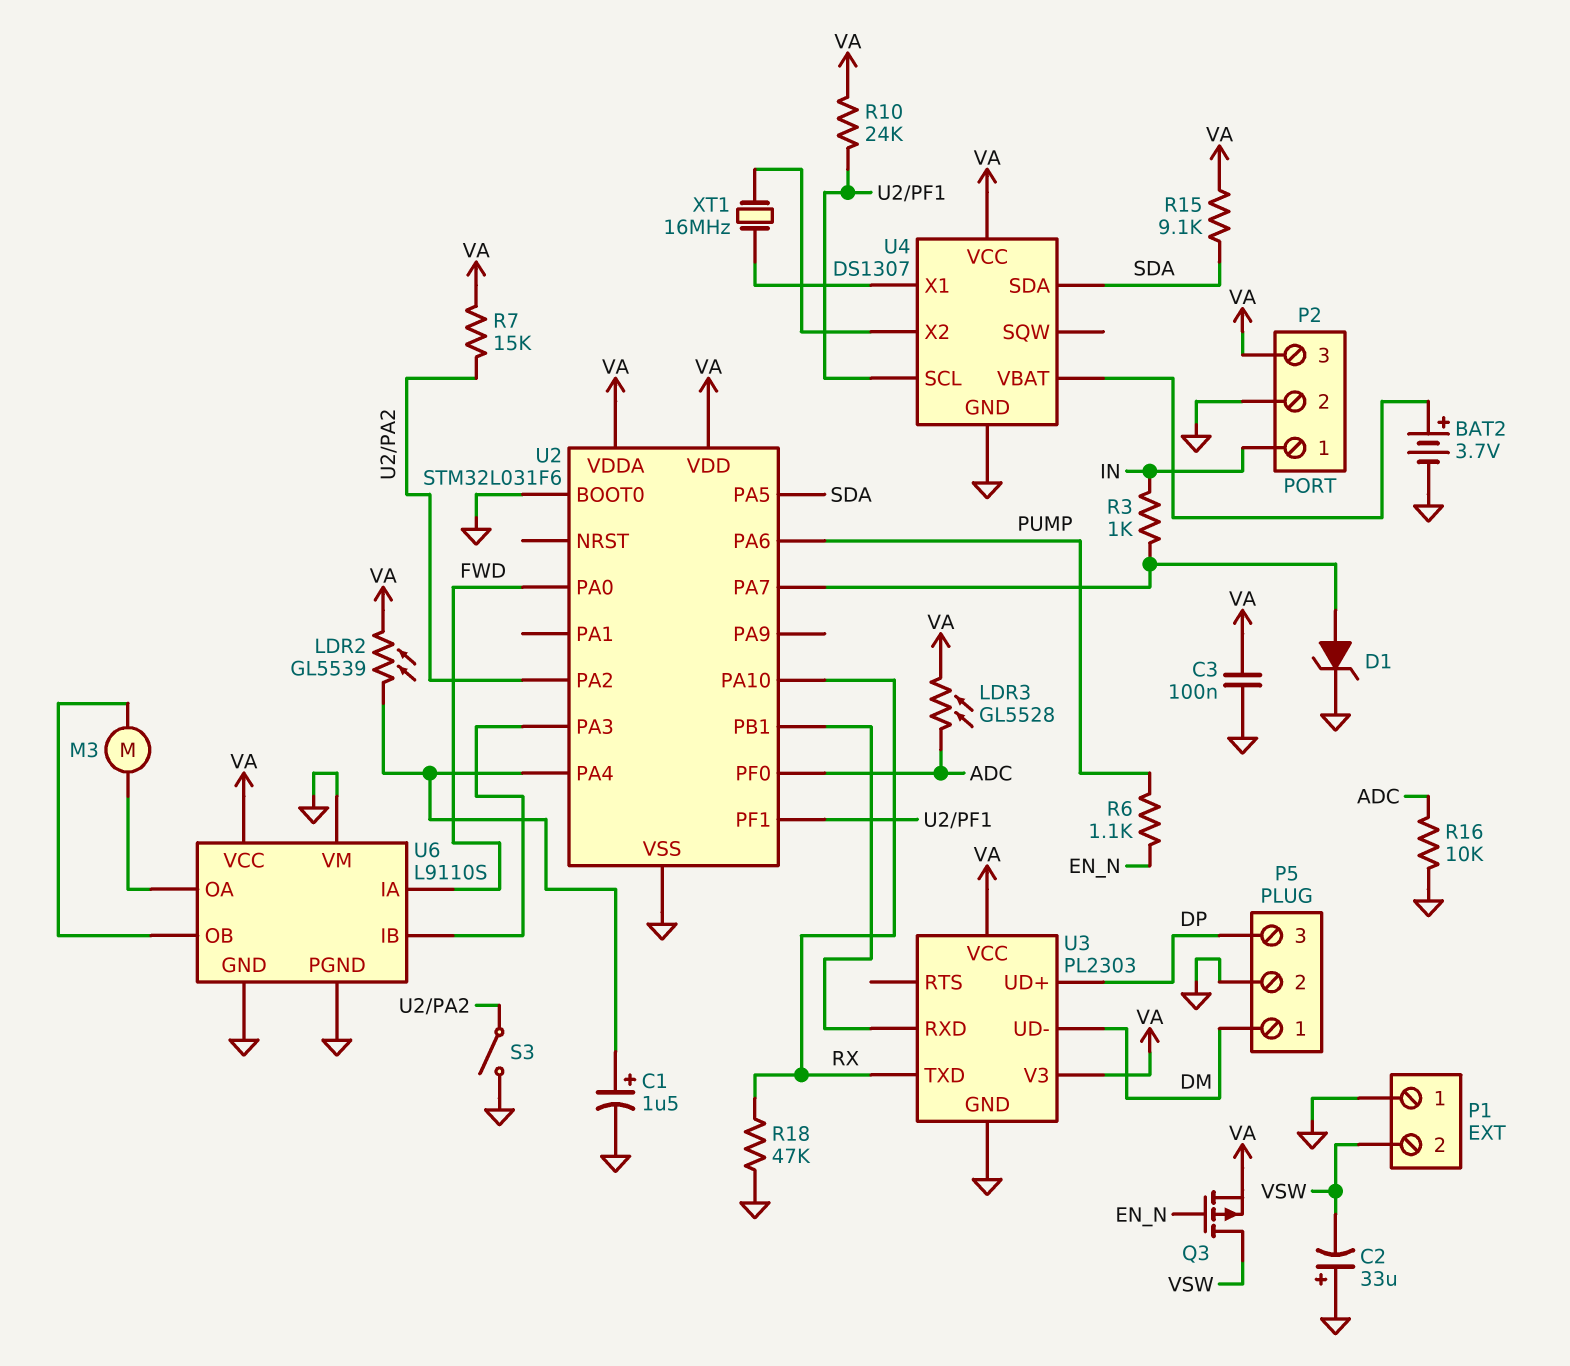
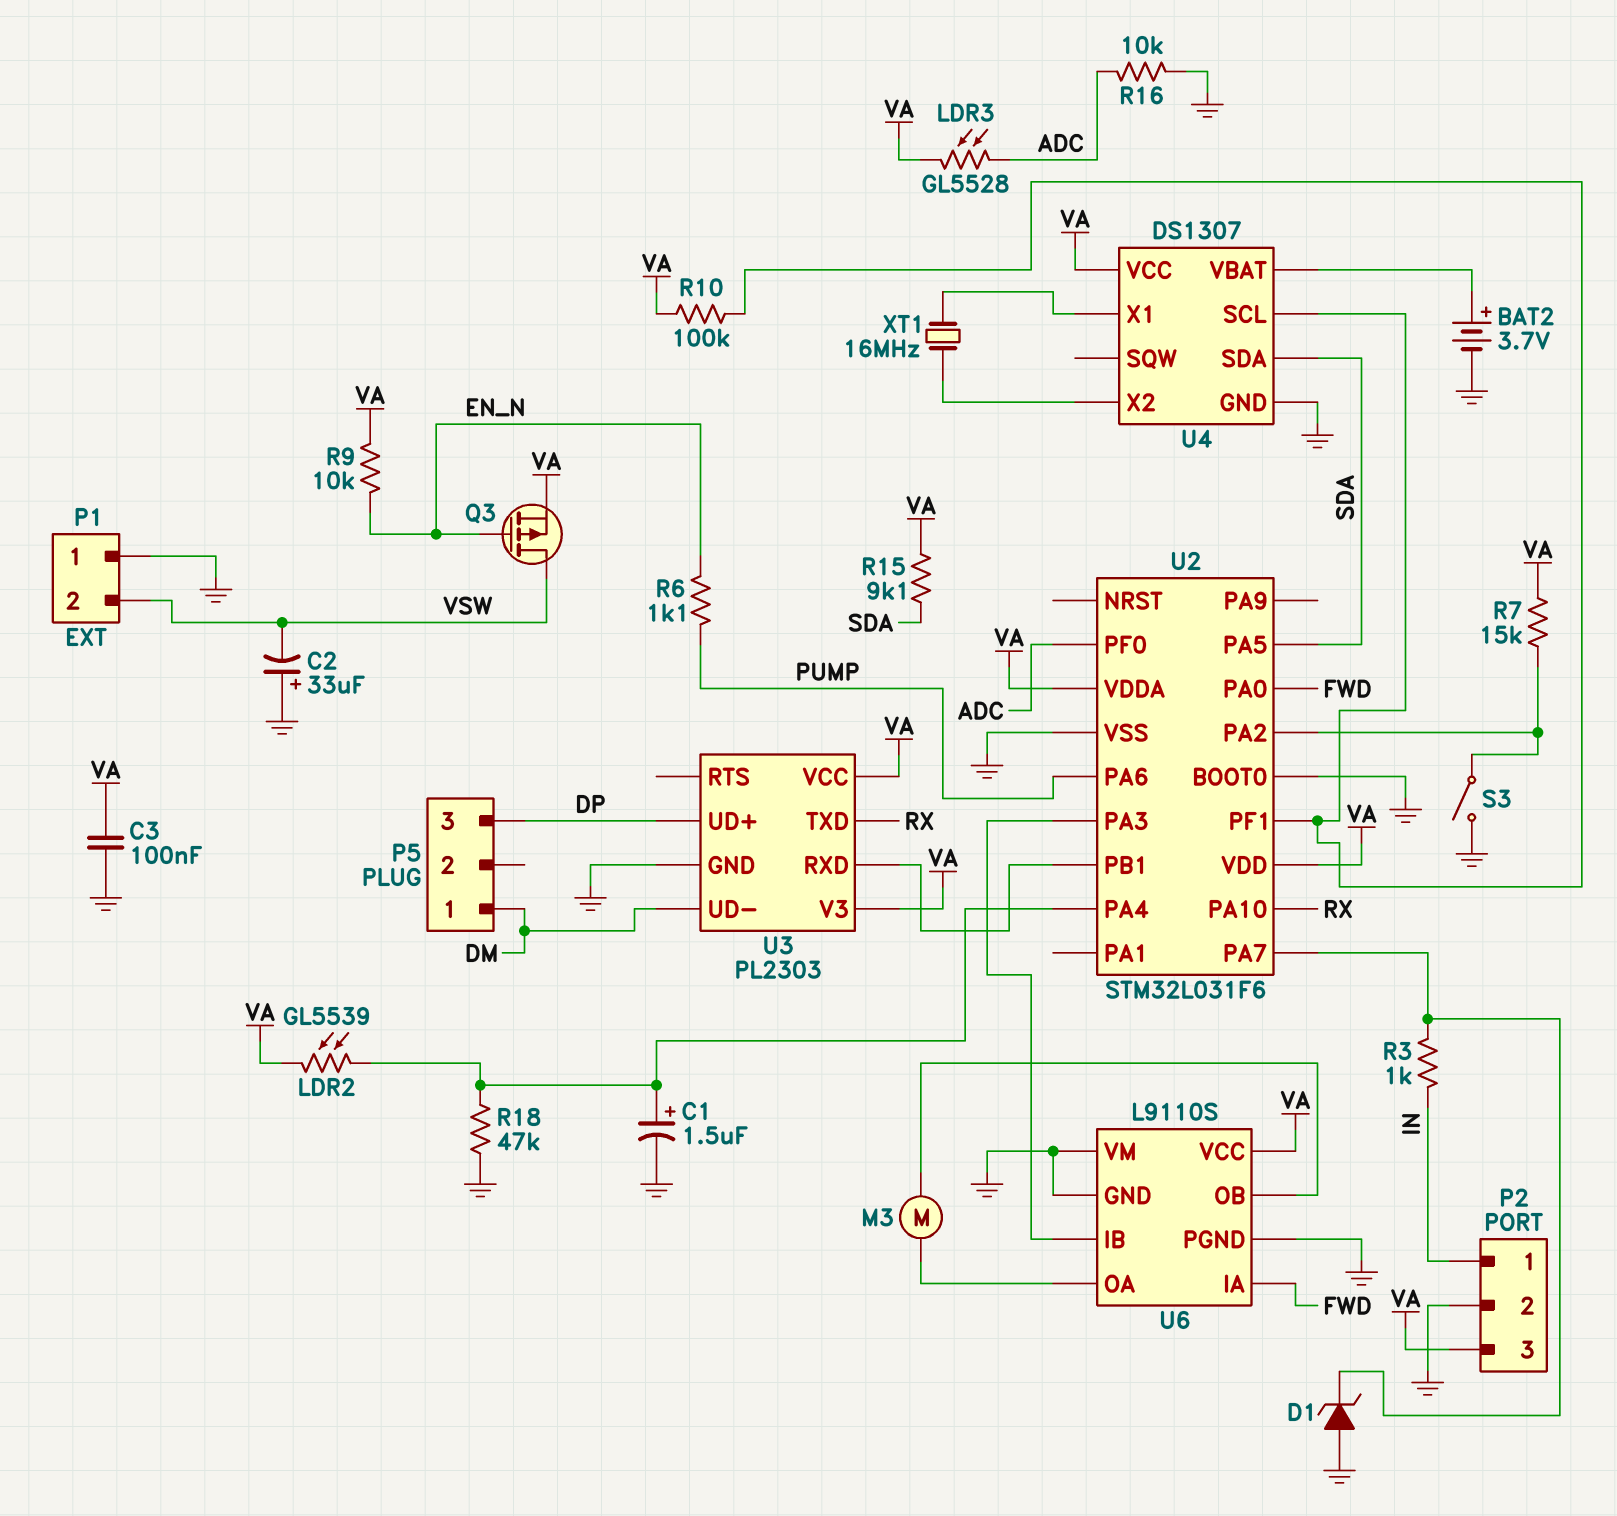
D1: zener (A U2/PA7, K GND) -> zener (A GND, K U2/PA7)
P5 pin 2: GND -> none
R9: none -> 10k (EN_N, VA)
R10: 24k (U2/PF1, VA) -> 100k (U2/PF1, VA)
R18: 47k (GND, RX) -> 47k (GND, U2/PA4)

